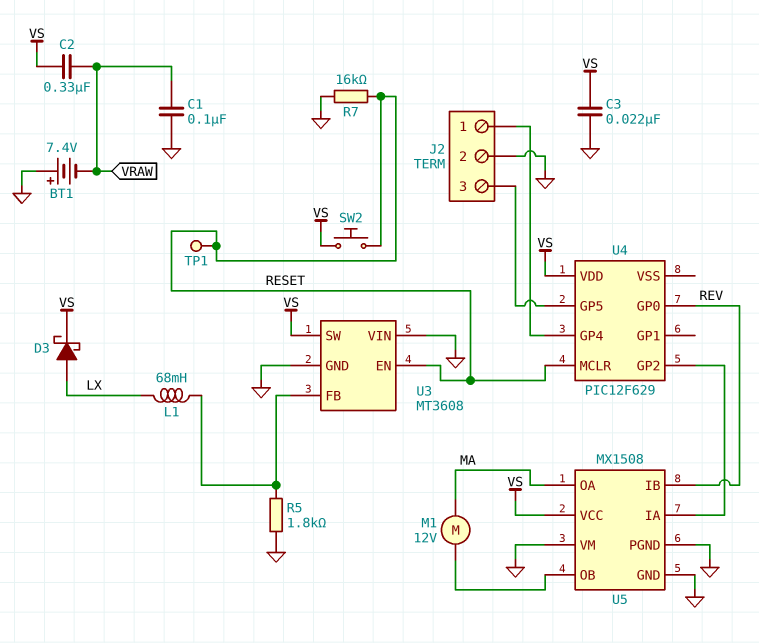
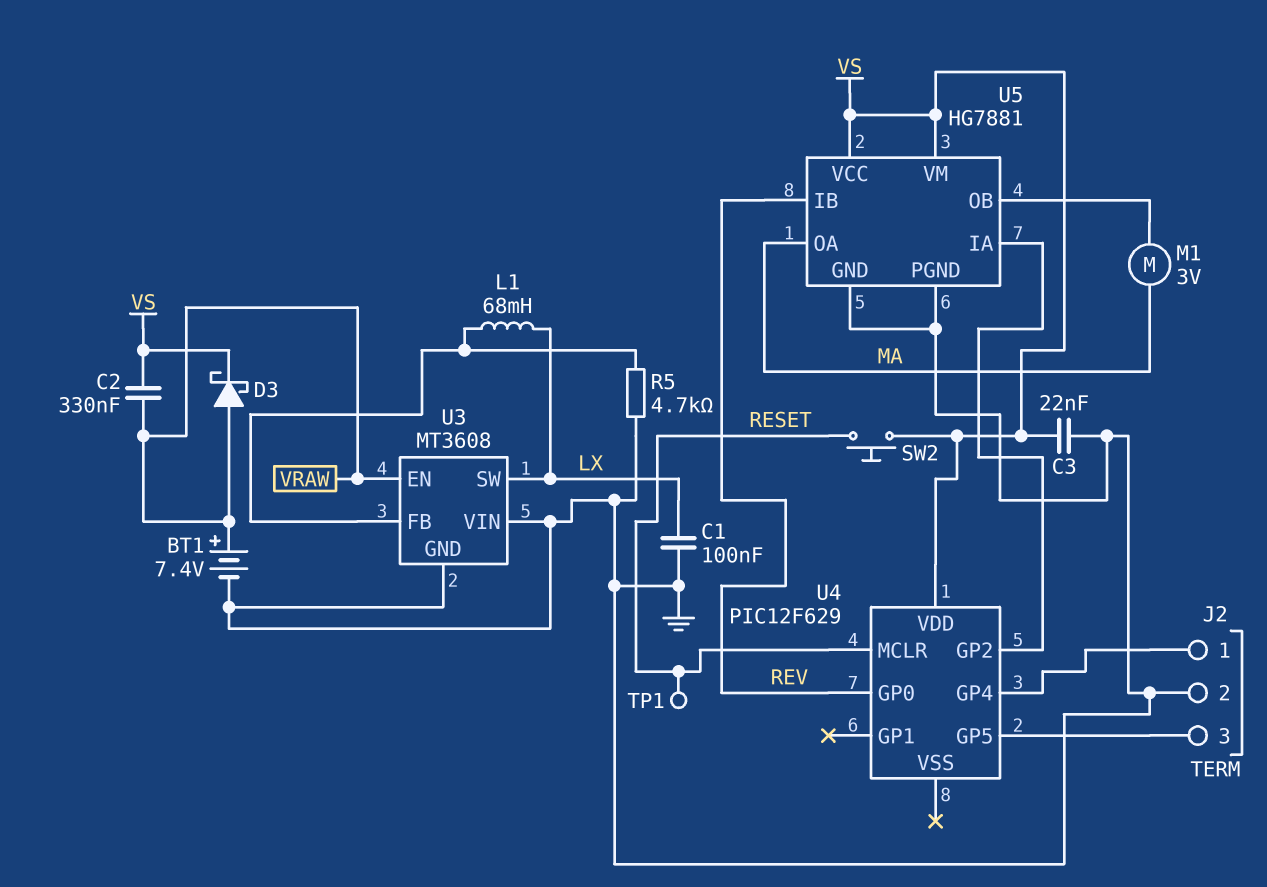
BT1: 7.4V (plus GND, minus VRAW) -> 7.4V (plus VRAW, minus GND)
C1: 100nF (GND, VRAW) -> 100nF (GND, LX)
D3: schottky (A LX, K VS) -> schottky (A VRAW, K VS)
M1: motor 12V (MA, U5/OB) -> motor 3V (MA, U5/OB)
R5: 1.8k (GND, U3/FB) -> 4.7k (GND, U3/FB)
R7: 16k (GND, RESET) -> none
U3 pin EN: RESET -> VRAW
U3 pin SW: VS -> LX
U5: MX1508 -> HG7881
U5 pin VM: GND -> VS

